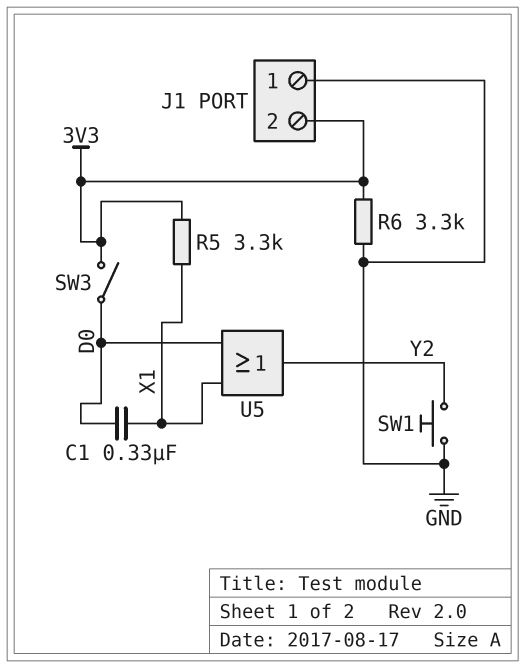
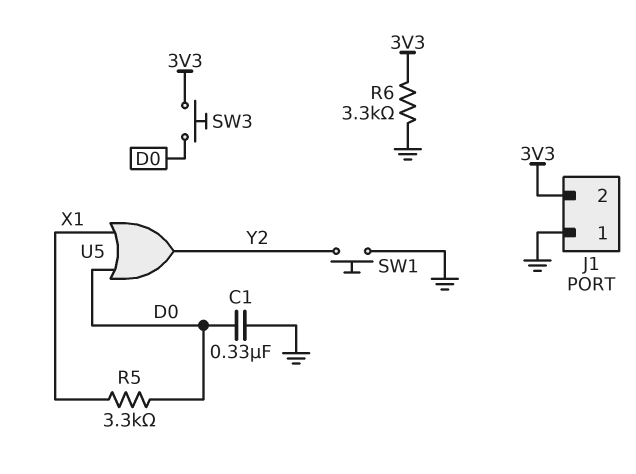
C1: 330nF (D0, X1) -> 330nF (D0, GND)
R5: 3.3k (3V3, X1) -> 3.3k (D0, X1)
SW3: switch (3V3, D0) -> button (3V3, D0)

